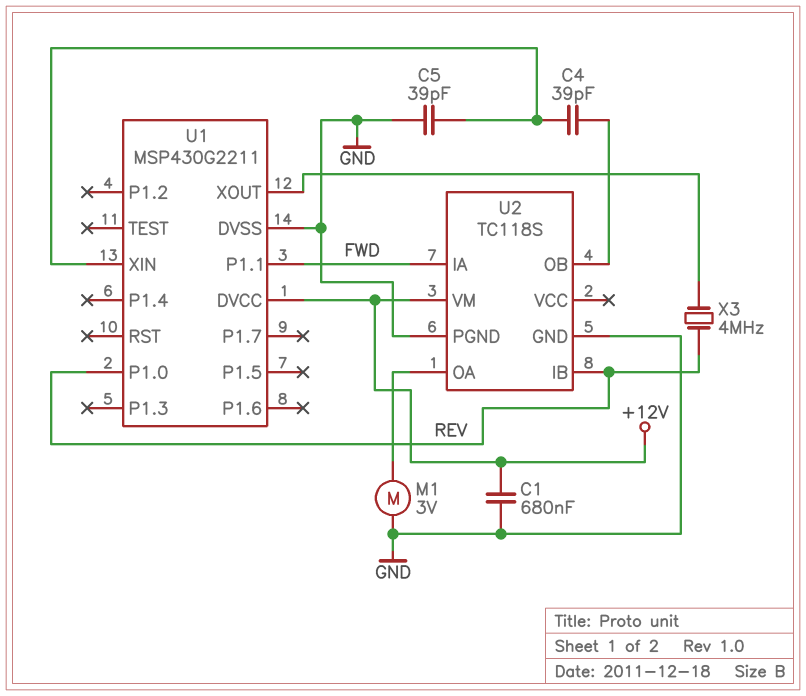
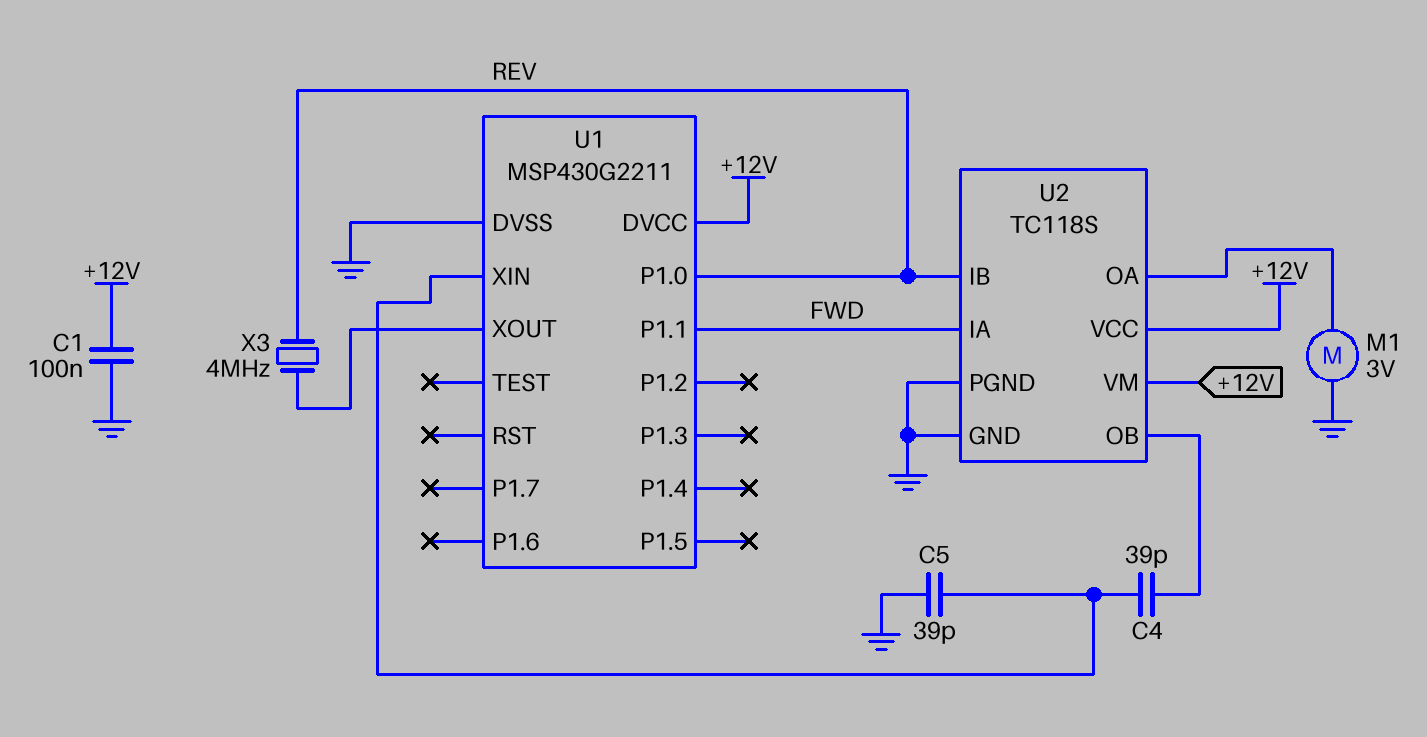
C1: 680nF (+12V, GND) -> 100nF (+12V, GND)
U2 pin VCC: none -> +12V

